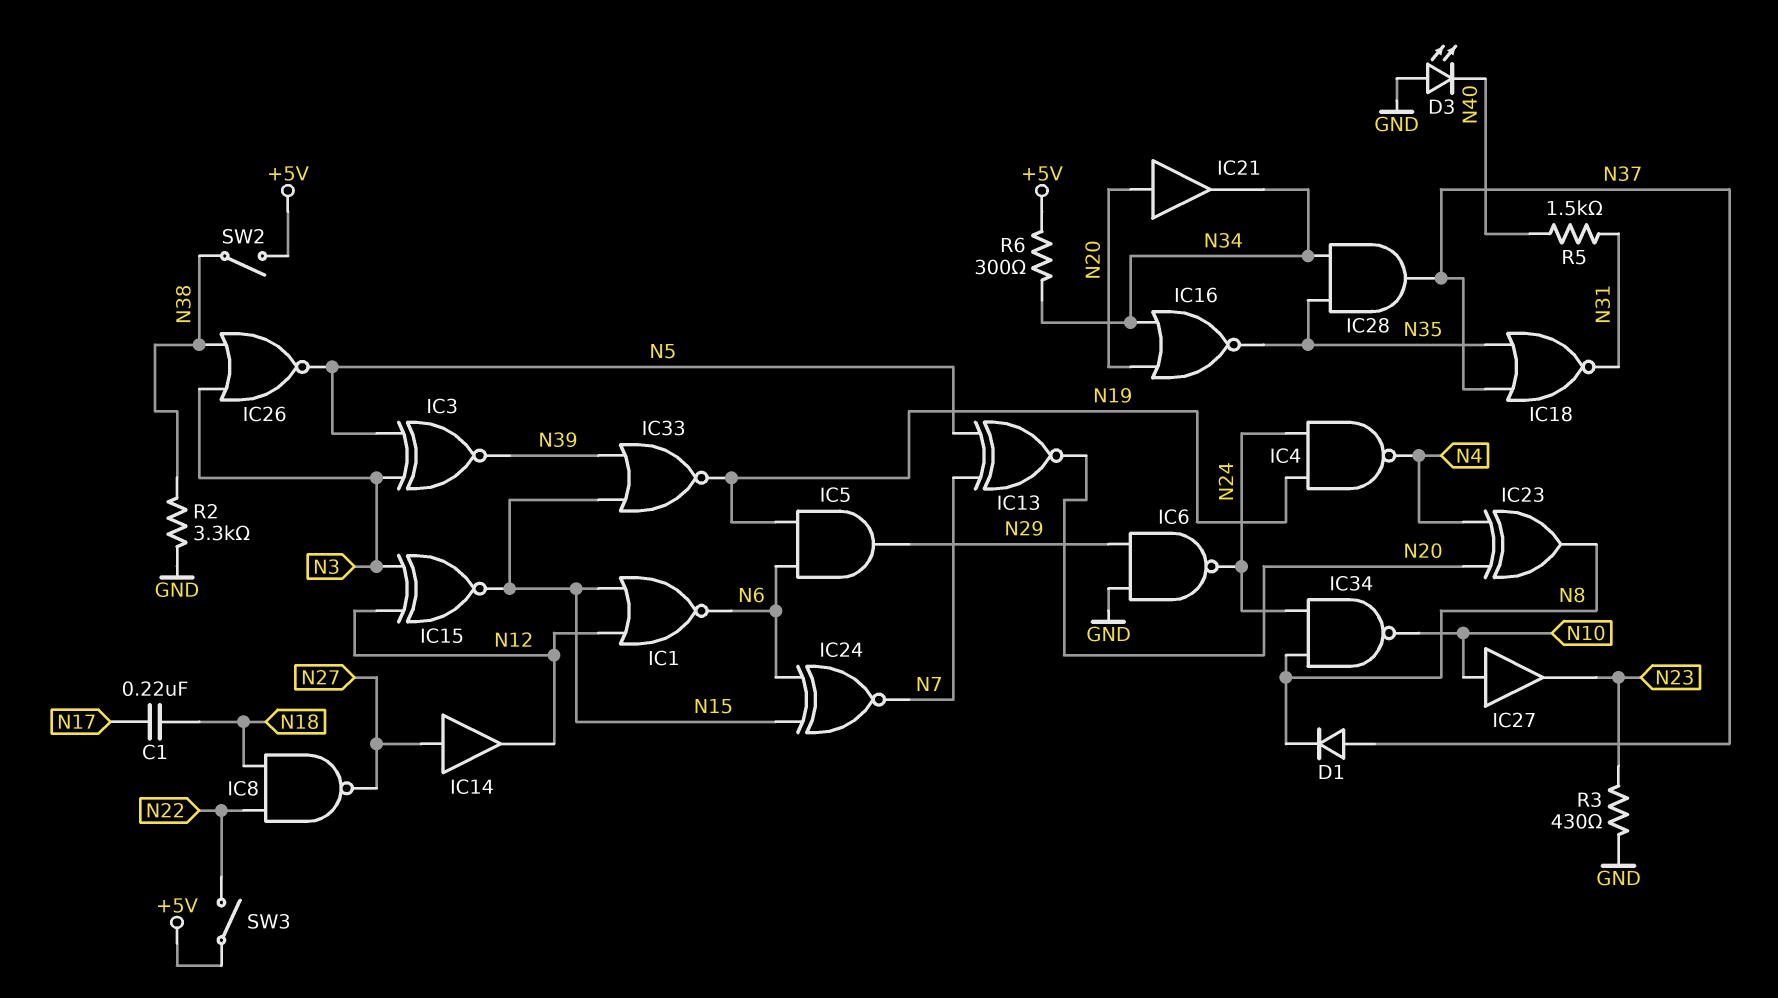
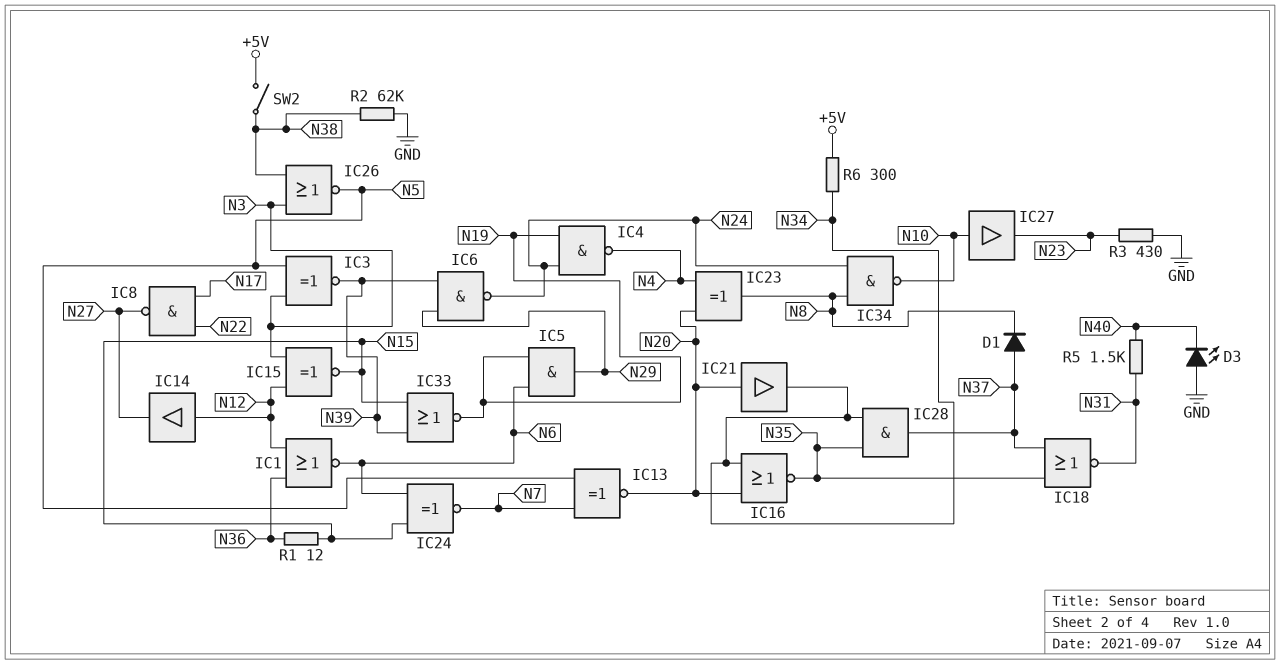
C1: 220nF (N17, N18) -> none
IC1: NOR (in N12, in N15, out N6) -> NOR (in N12, in N36, out N6)
IC6: NAND (in GND, in N29, out N24) -> NAND (in N29, in N39, out N24)
IC8: NAND (in N18, in N22, out N27) -> NAND (in N17, in N22, out N27)
IC14: buffer (in N27, out N12) -> buffer (in N12, out N27)
R1: none -> 12 (N15, N36)
R2: 3.3k (GND, N38) -> 62k (GND, N38)
SW3: switch (+5V, N22) -> none

